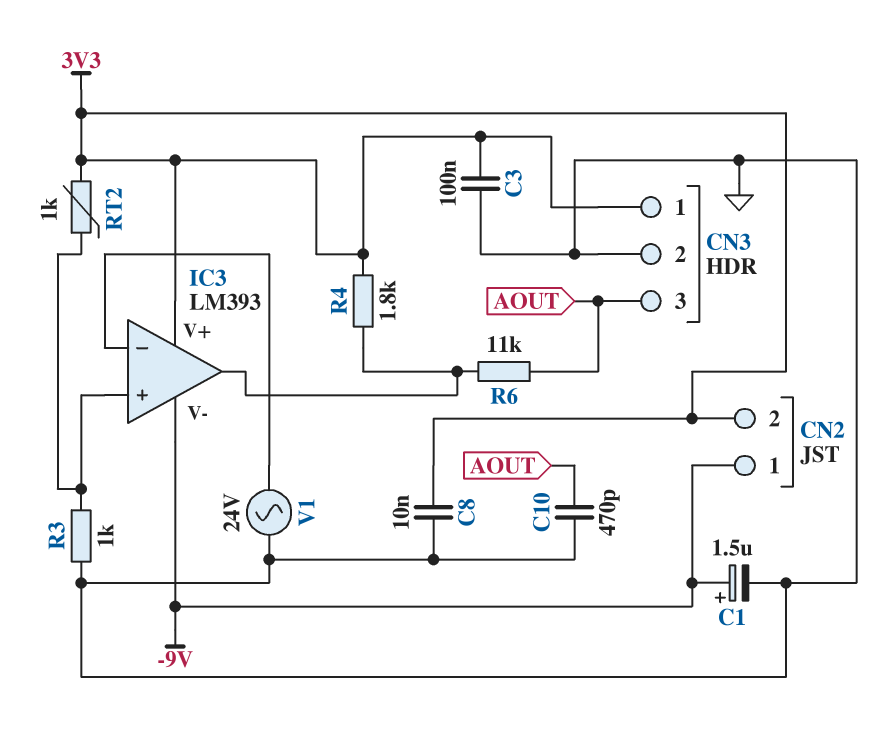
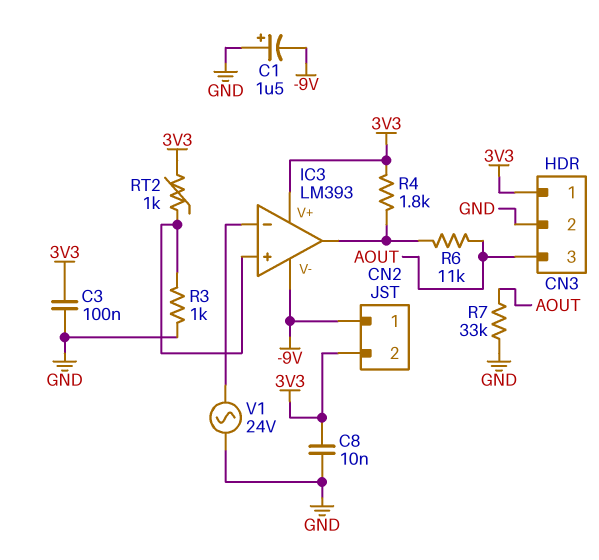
C1: 1.5uF (plus -9V, minus GND) -> 1.5uF (plus GND, minus -9V)
C10: 470pF (AOUT, GND) -> none
R7: none -> 33k (AOUT, GND)

